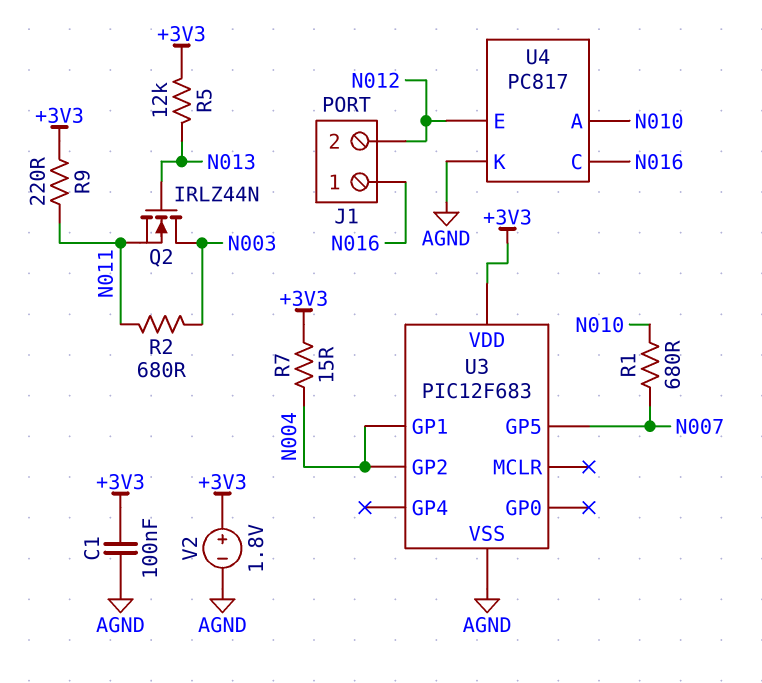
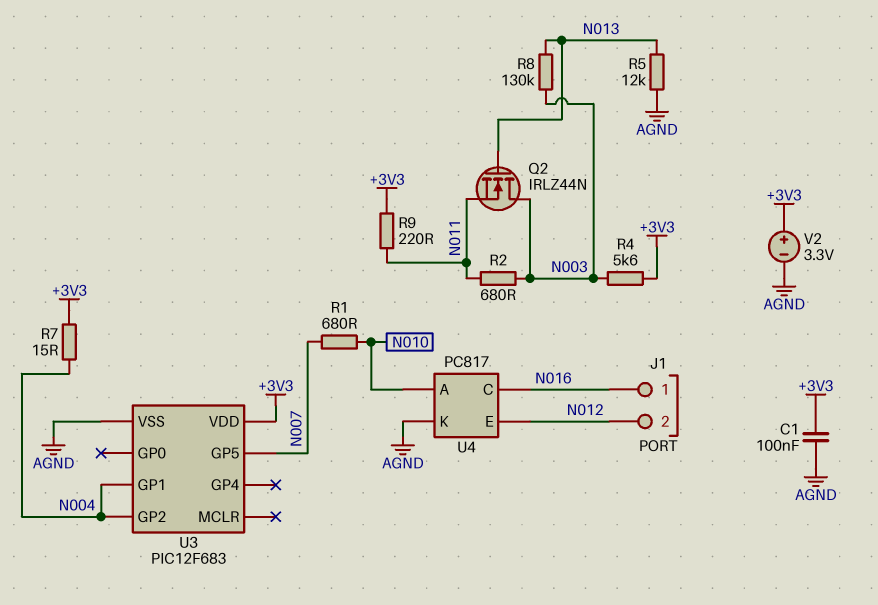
R4: none -> 5.6k (+3V3, N003)
R5: 12k (+3V3, N013) -> 12k (AGND, N013)
R8: none -> 130k (N003, N013)
V2: 1.8V (plus +3V3, minus AGND) -> 3.3V (plus +3V3, minus AGND)

